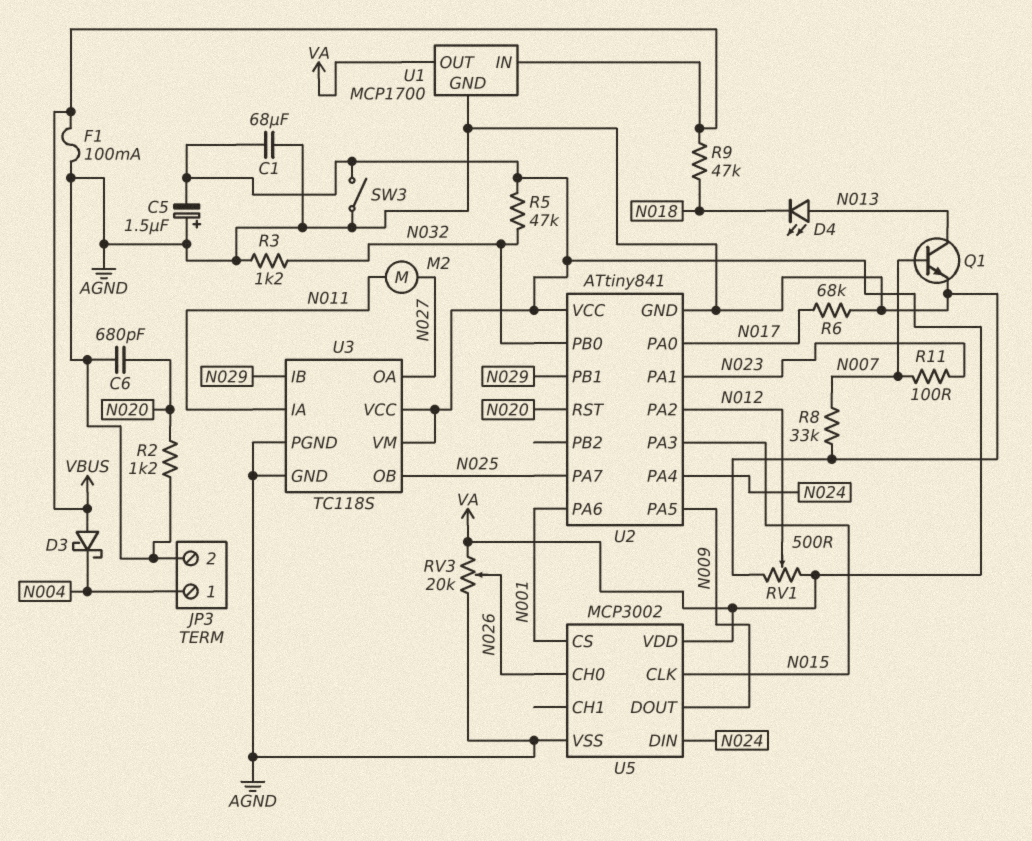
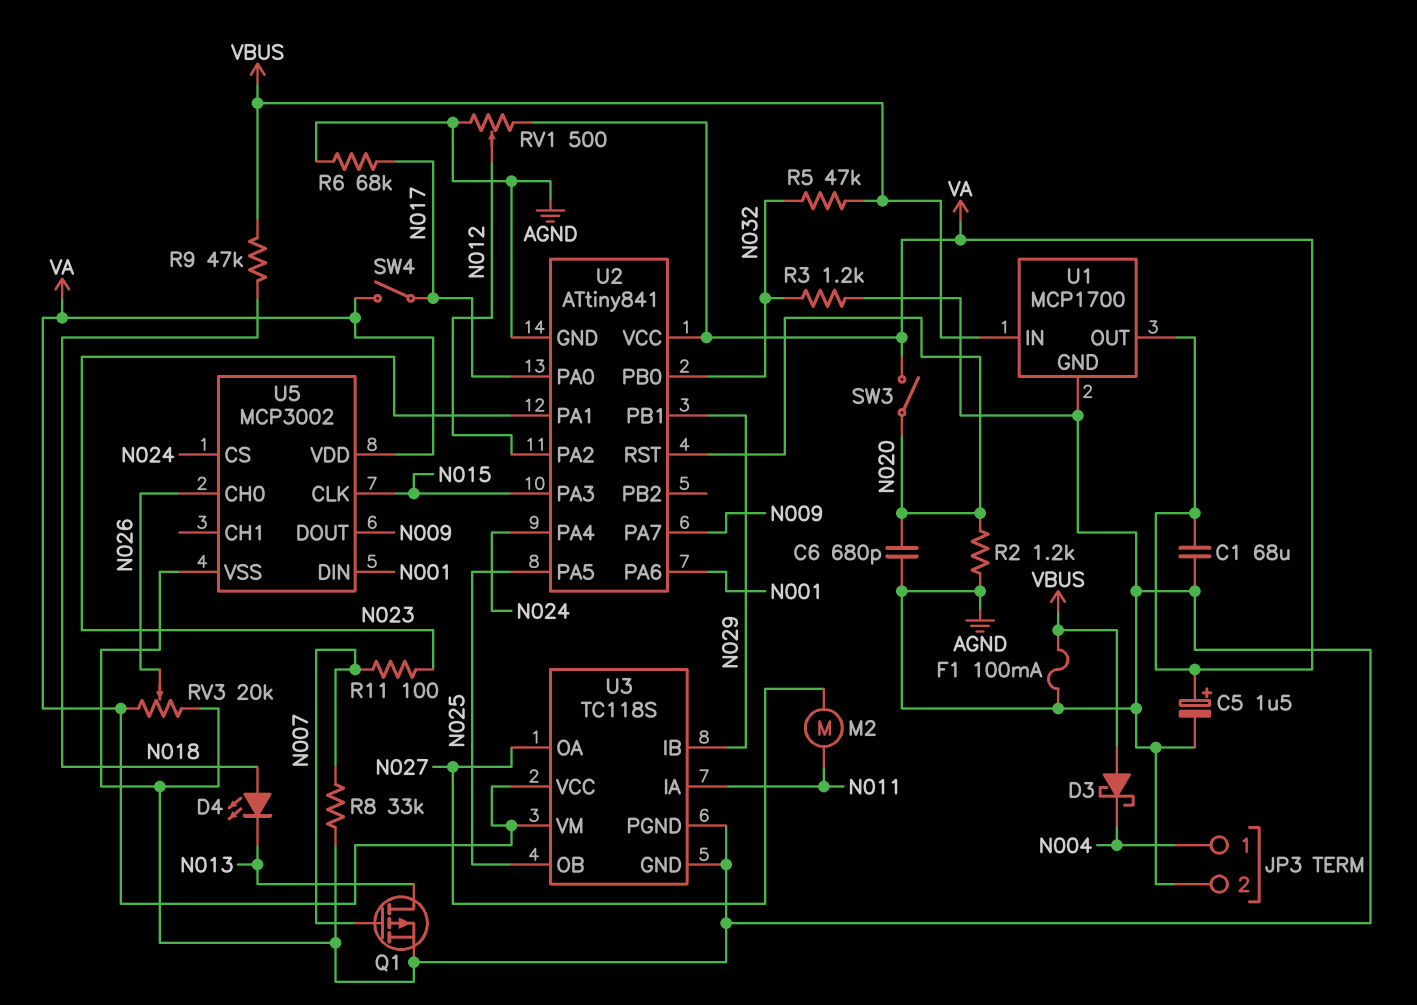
C5: 1.5uF (plus AGND, minus VA) -> 1.5uF (plus VA, minus AGND)
D4: LED (A N013, K N018) -> LED (A N018, K N013)
Q1: NPN (B N007, C N013, E AGND) -> PMOS (G N007, D N013, S AGND)
R5: 47k (N032, VA) -> 47k (N032, VBUS)
SW3: switch (AGND, VA) -> switch (N020, VA)
SW4: none -> switch (N017, VA)
U2 pin PA5: N009 -> N025
U2 pin PA7: N025 -> N009
U5 pin CS: N001 -> N024
U5 pin DIN: N024 -> N001

